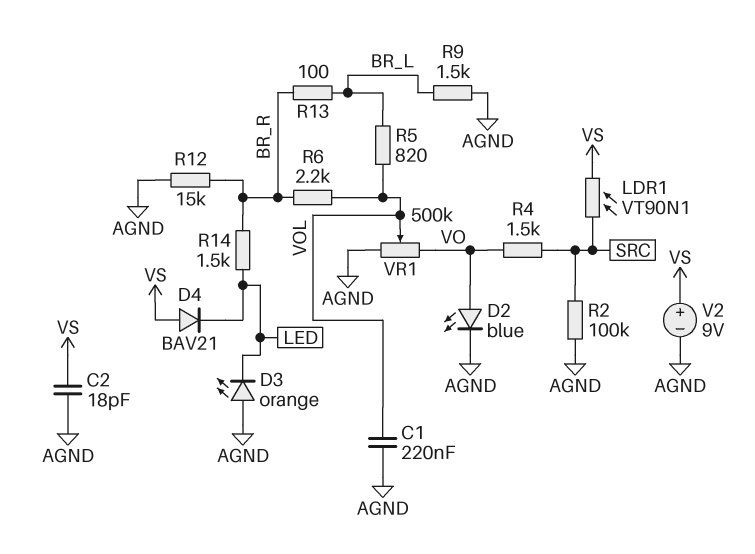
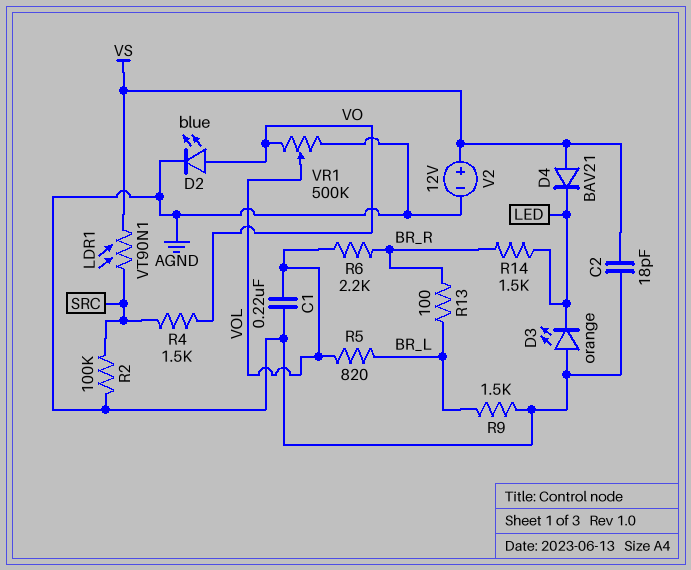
R12: 15k (AGND, BR_R) -> none
V2: 9V (plus VS, minus AGND) -> 12V (plus VS, minus AGND)

